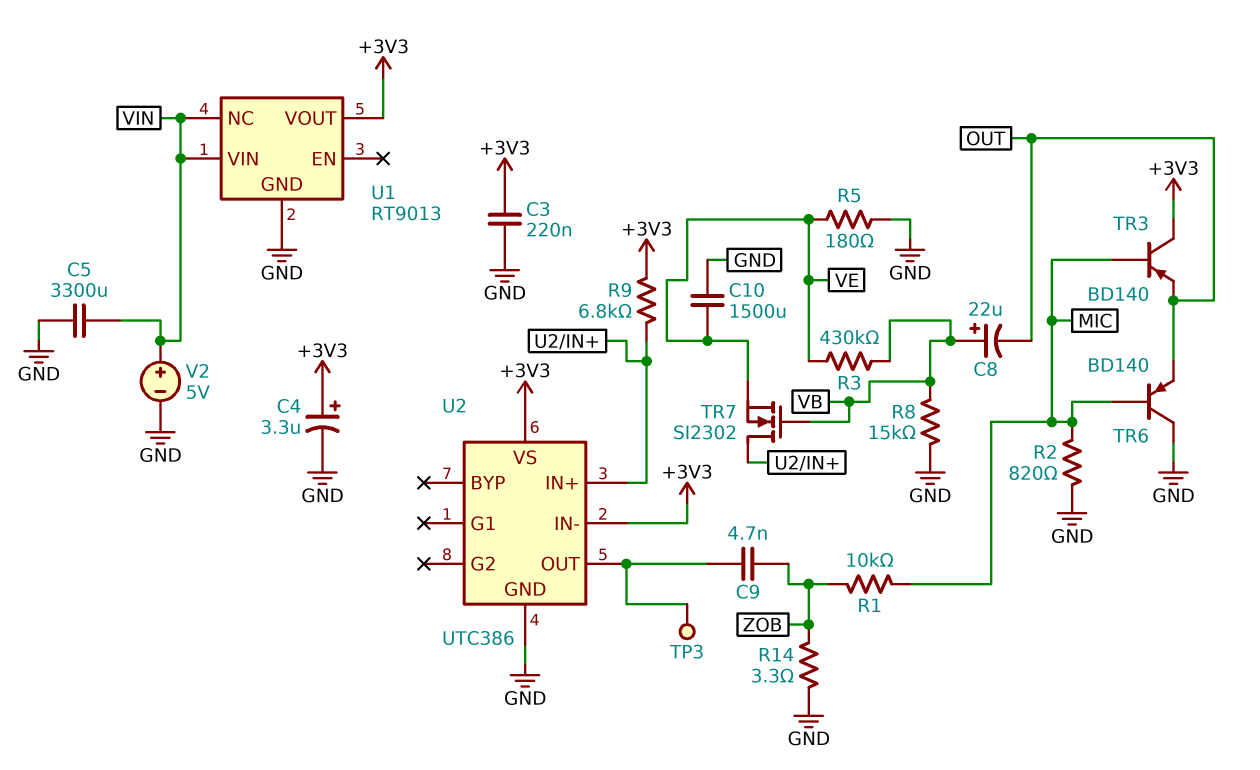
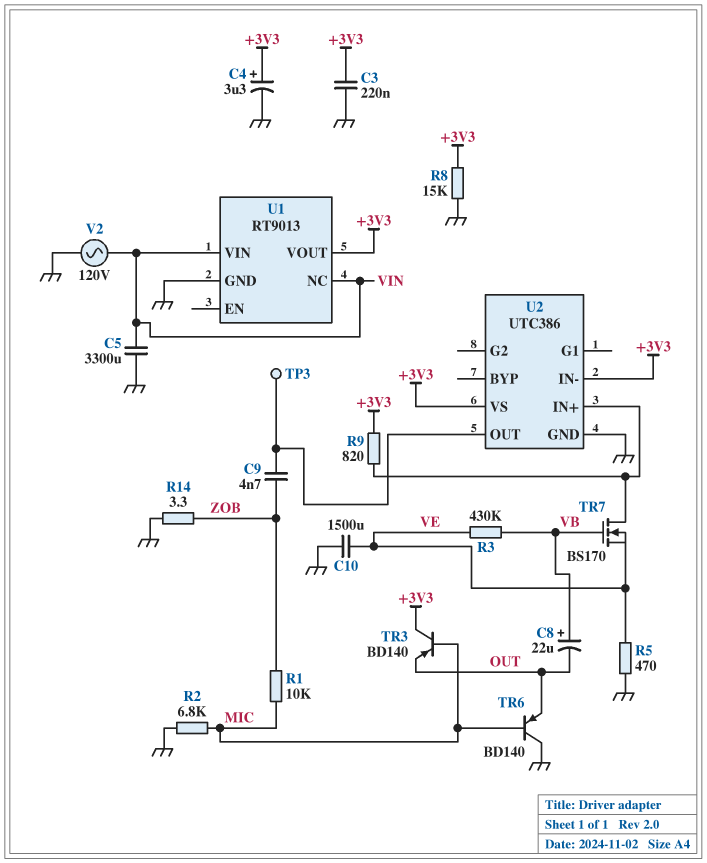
R2: 820 (GND, MIC) -> 6.8k (GND, MIC)
R5: 180 (GND, VE) -> 470 (GND, VE)
R8: 15k (GND, VB) -> 15k (+3V3, GND)
R9: 6.8k (+3V3, U2/IN+) -> 820 (+3V3, U2/IN+)
TR7: NMOS SI2302 (G VB, D U2/IN+, S VE) -> NMOS BS170 (G VB, D U2/IN+, S VE)
V2: 5V (plus VIN, minus GND) -> AC 120V (GND, VIN)

